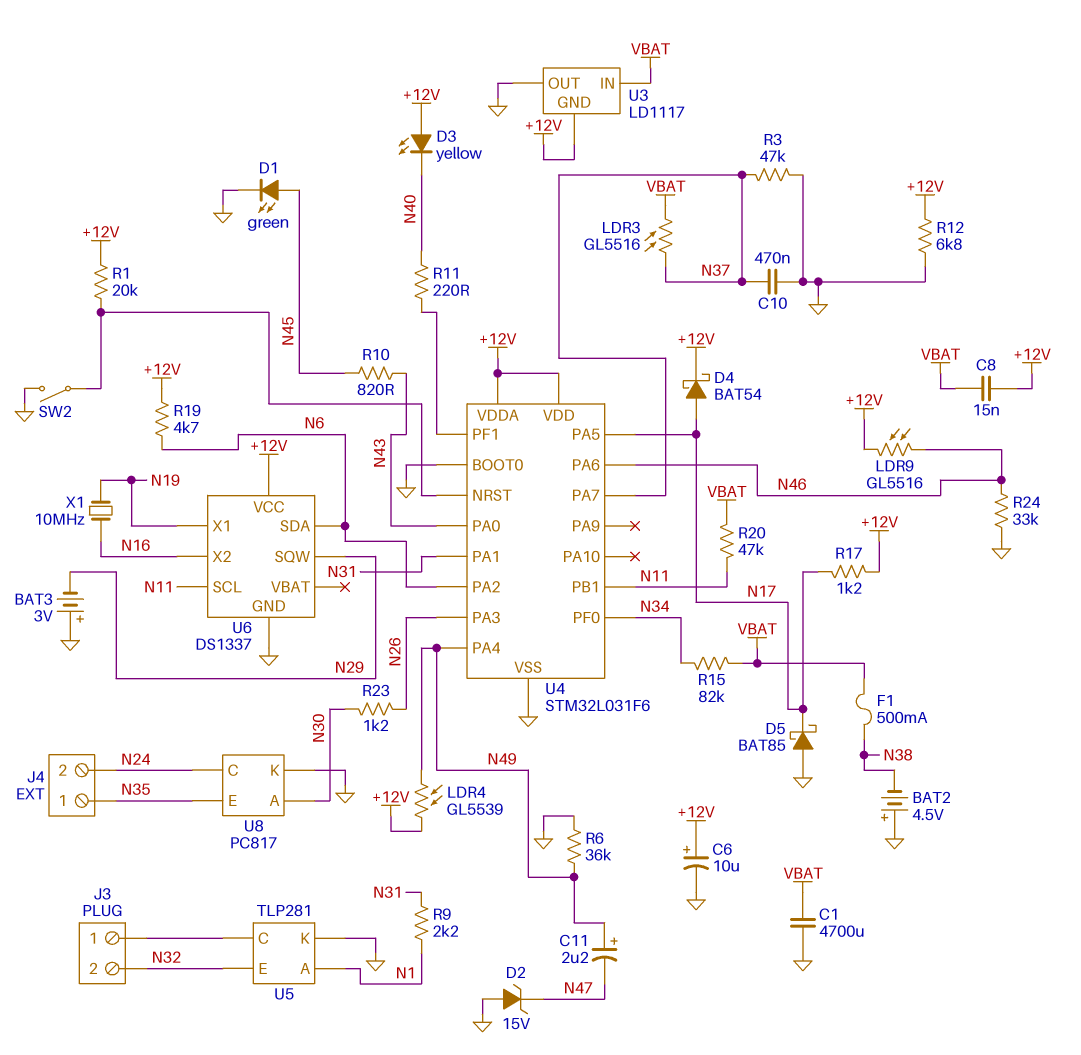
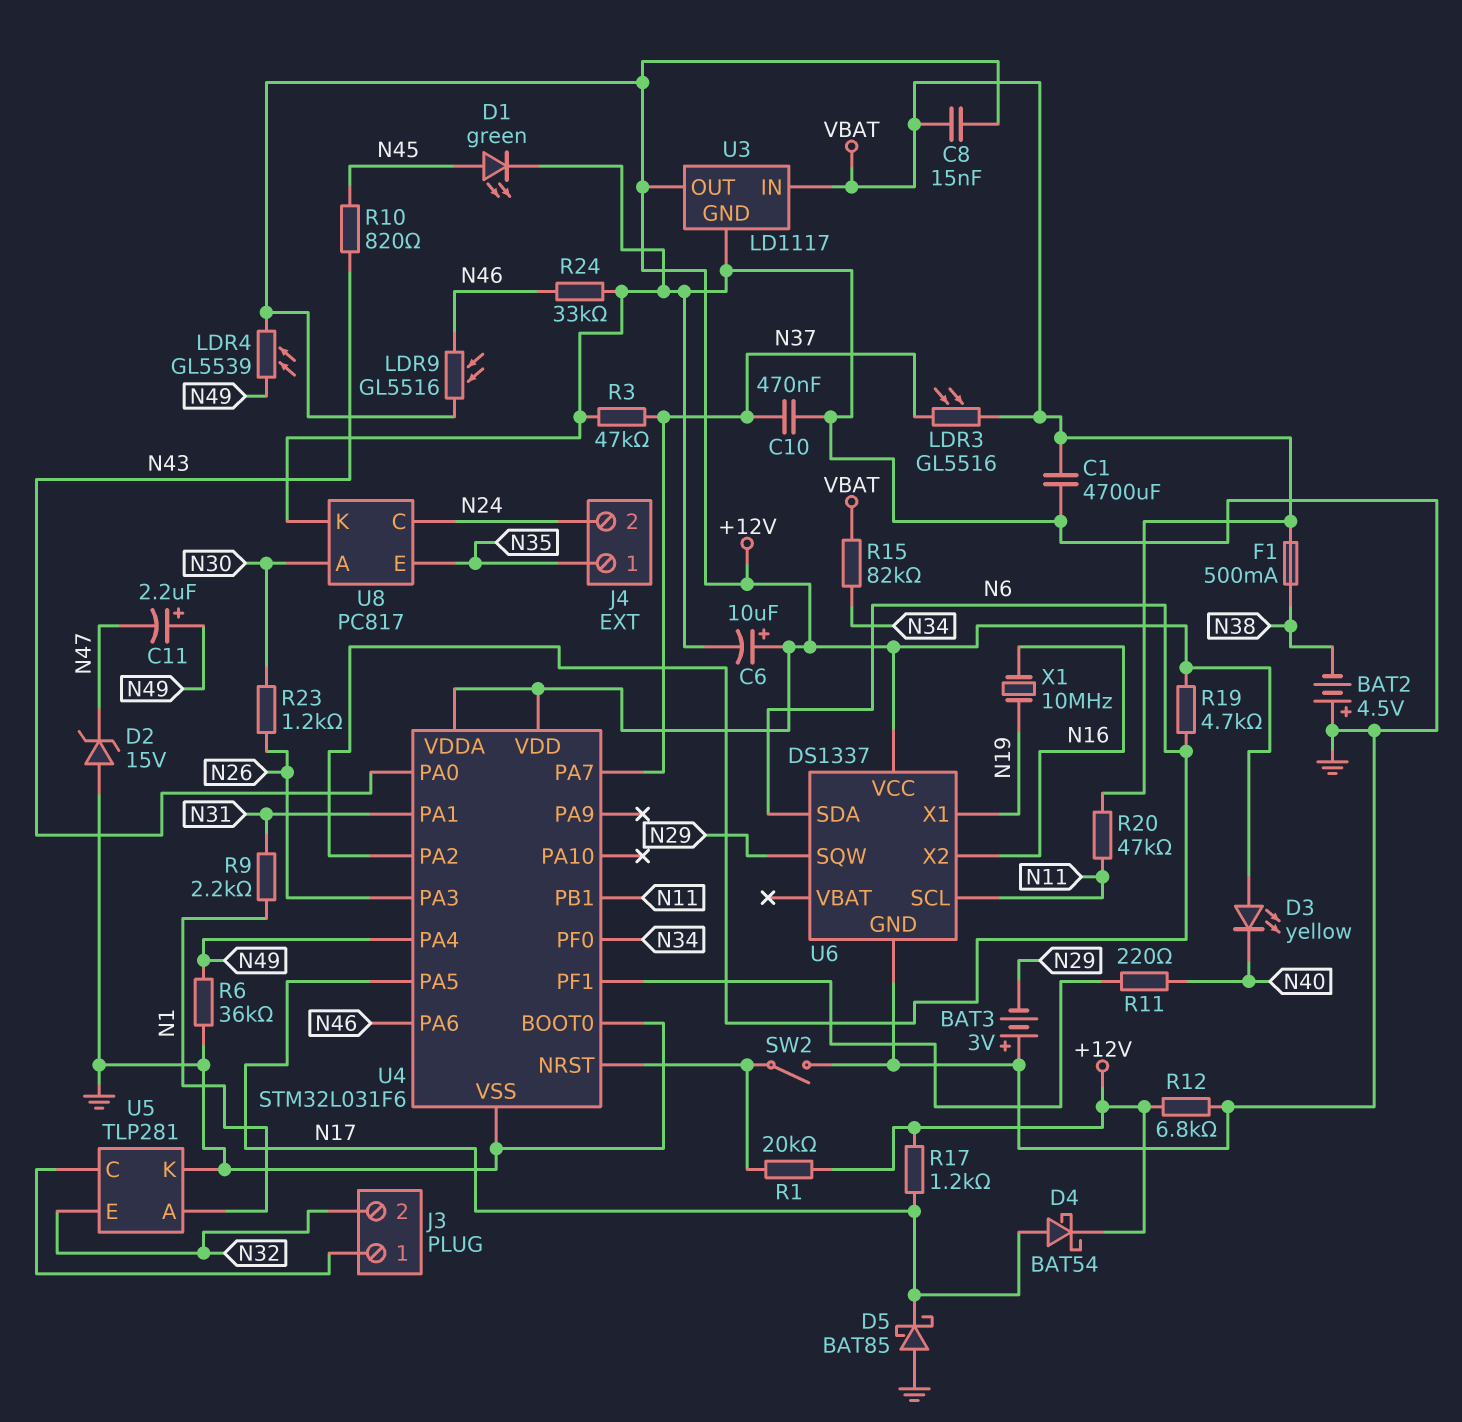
U3 pin GND: +12V -> GND
U3 pin OUT: GND -> +12V

